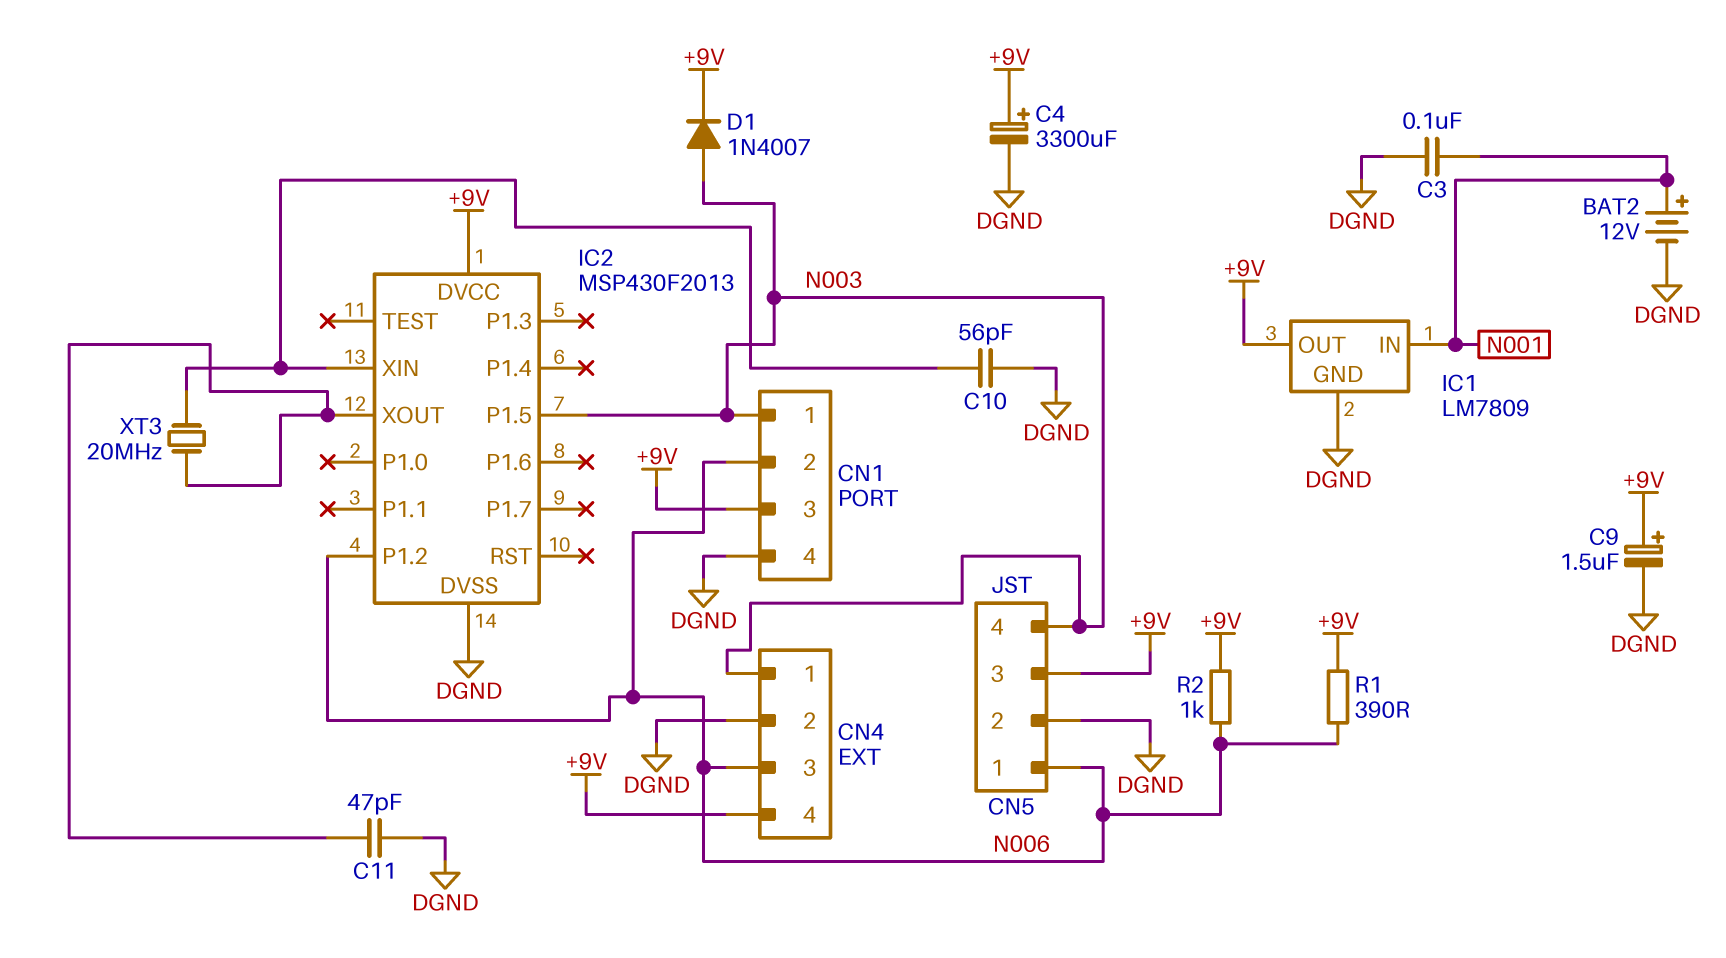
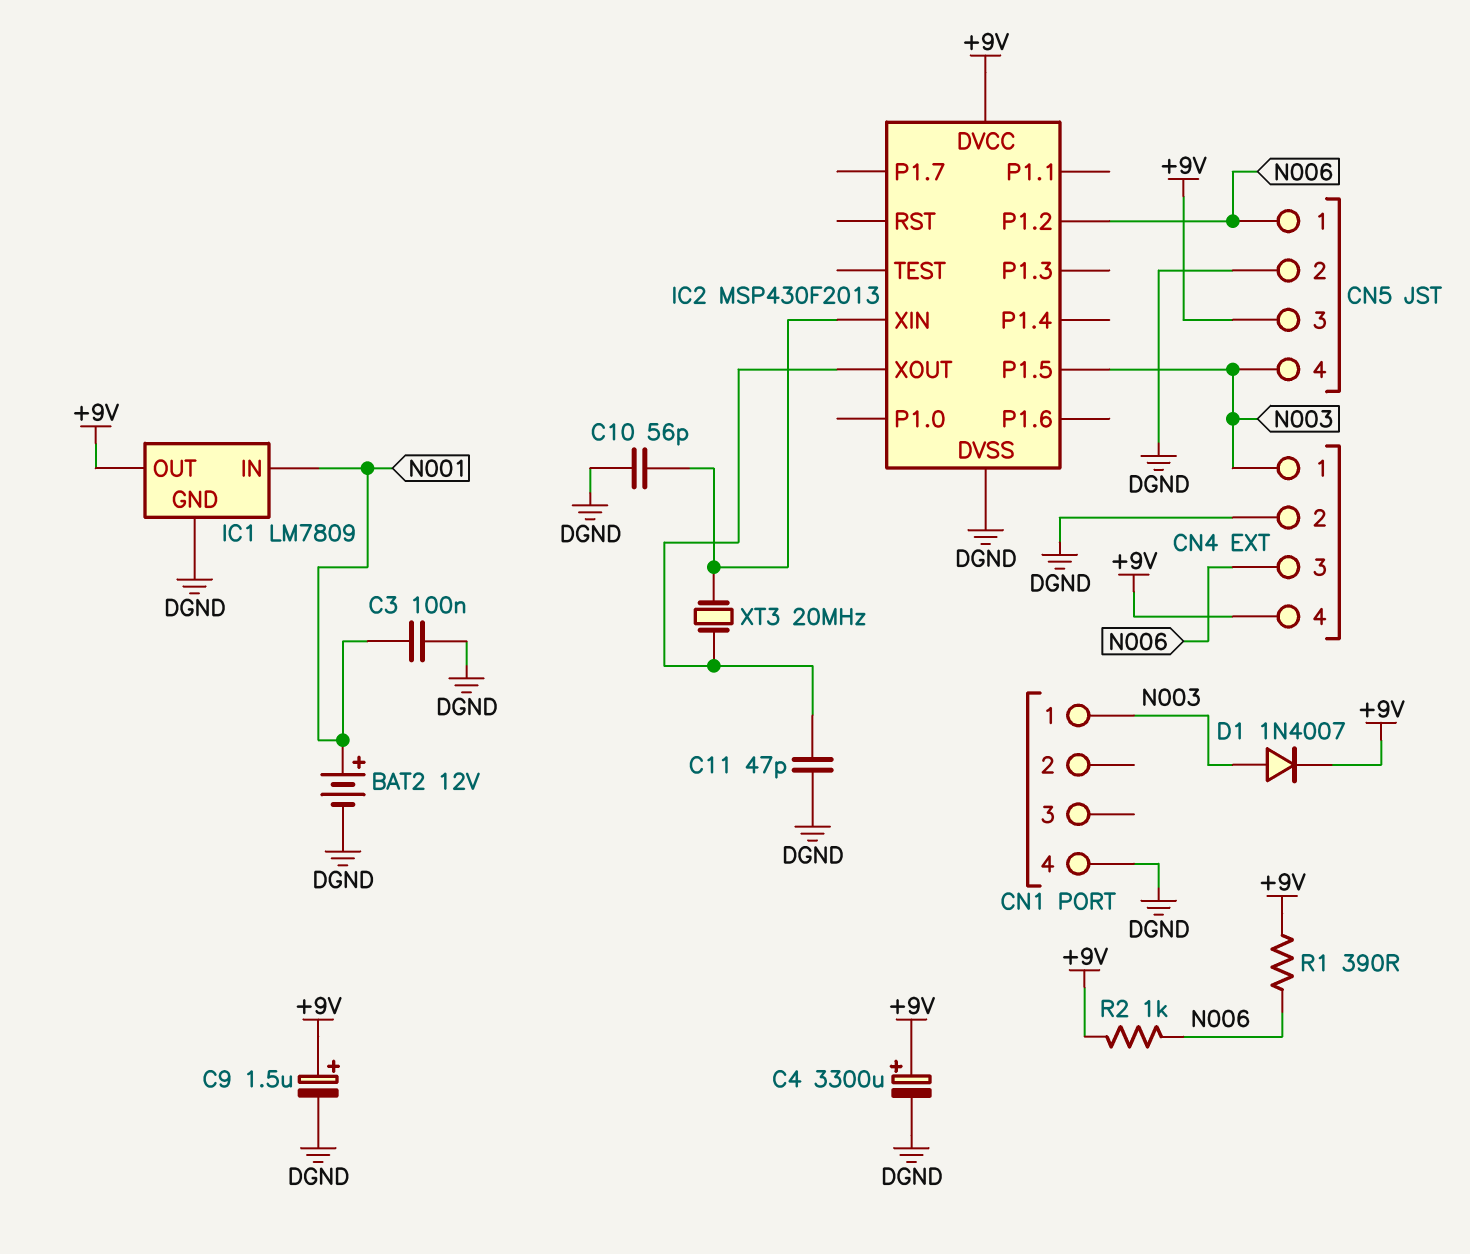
CN1 pin 2: N006 -> none
CN1 pin 3: +9V -> none

